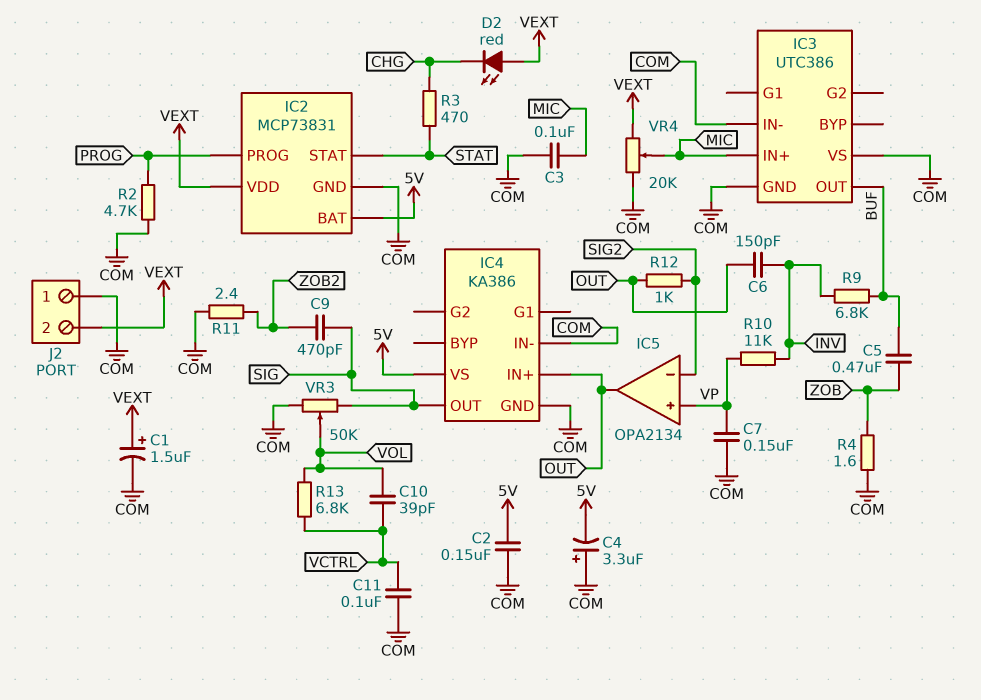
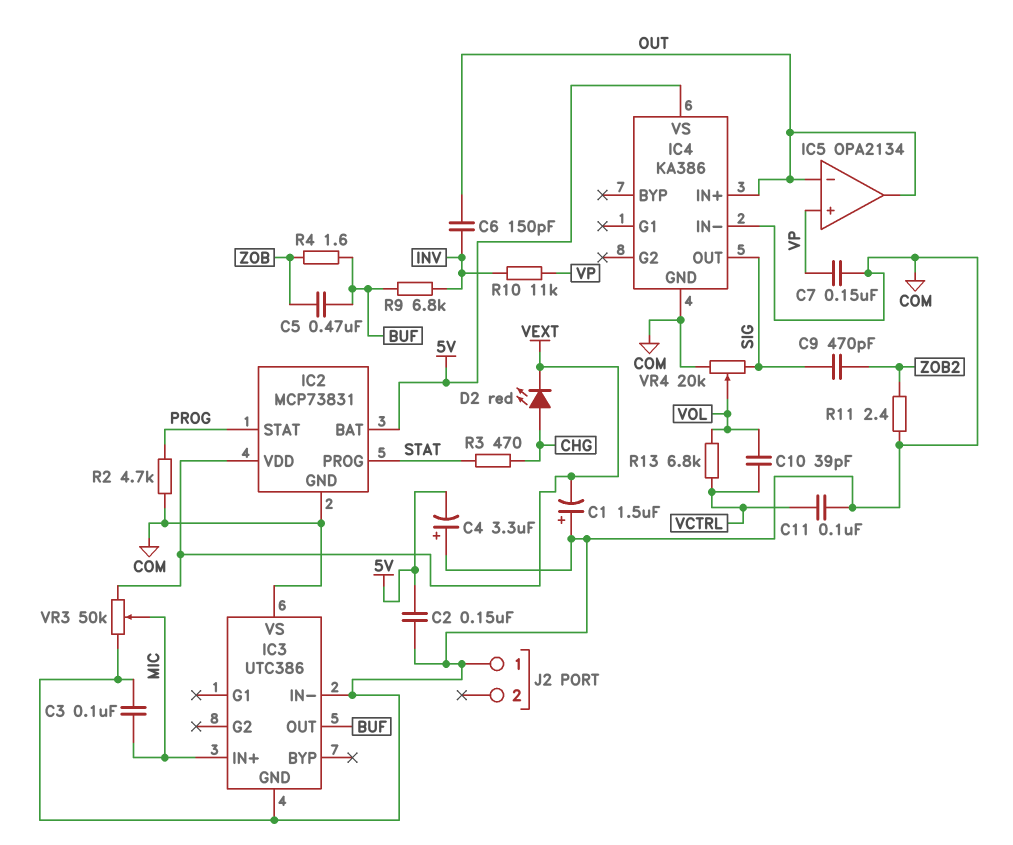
C1: 1.5uF (plus VEXT, minus COM) -> 1.5uF (plus COM, minus VEXT)
D2: LED red (A VEXT, K CHG) -> LED red (A CHG, K VEXT)
IC2 pin PROG: PROG -> STAT
IC2 pin STAT: STAT -> PROG
IC5 pin in-: SIG2 -> OUT
J2 pin 2: VEXT -> none
R4: 1.6 (COM, ZOB) -> 1.6 (BUF, ZOB)
R12: 1k (OUT, SIG2) -> none
VR3: 50k (COM, SIG, wiper VOL) -> 50k (COM, VEXT, wiper MIC)
VR4: 20k (COM, VEXT, wiper MIC) -> 20k (COM, SIG, wiper VOL)

